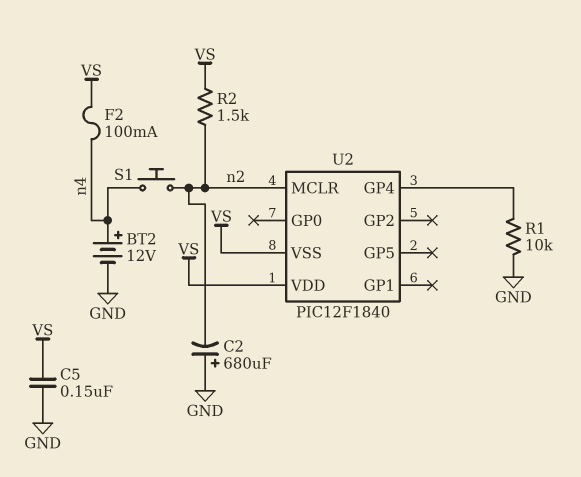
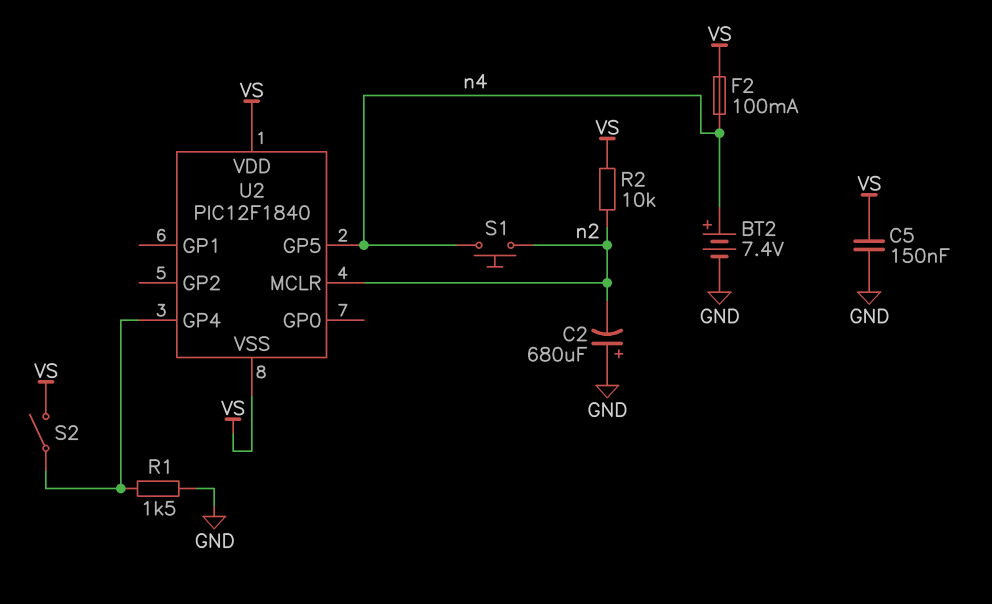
BT2: 12V (plus n4, minus GND) -> 7.4V (plus n4, minus GND)
R1: 10k (GND, U2/GP4) -> 1.5k (GND, U2/GP4)
R2: 1.5k (VS, n2) -> 10k (VS, n2)
S2: none -> switch (U2/GP4, VS)
U2 pin GP5: none -> n4

